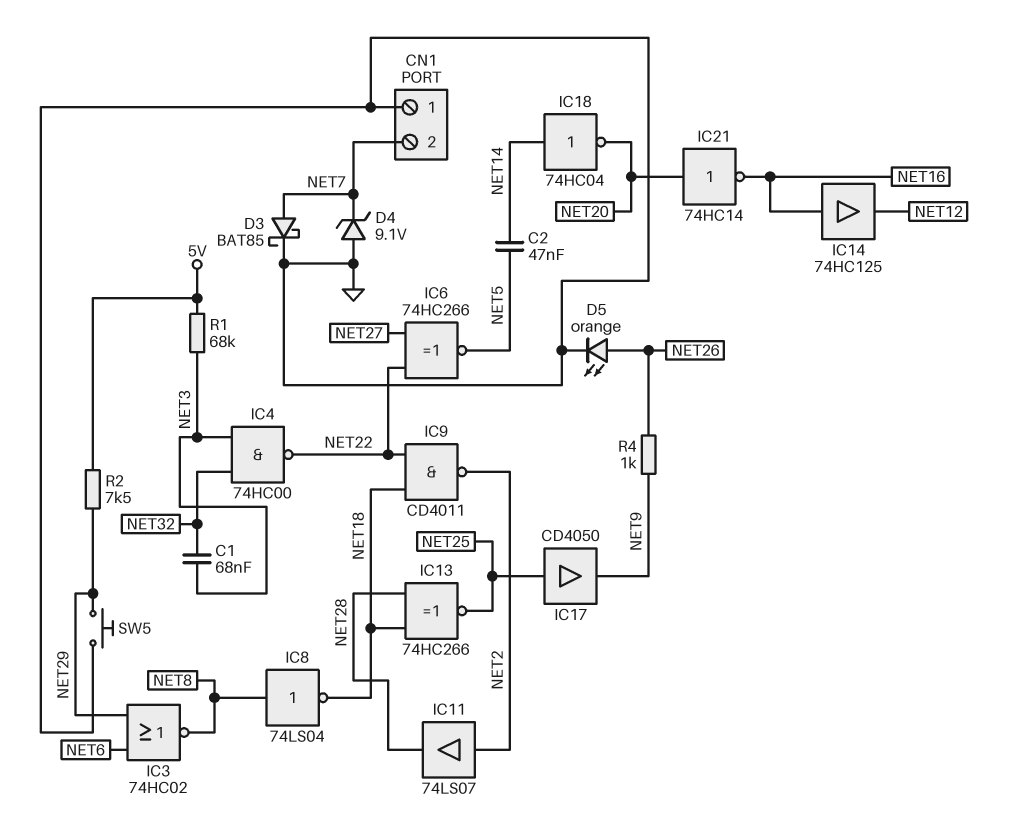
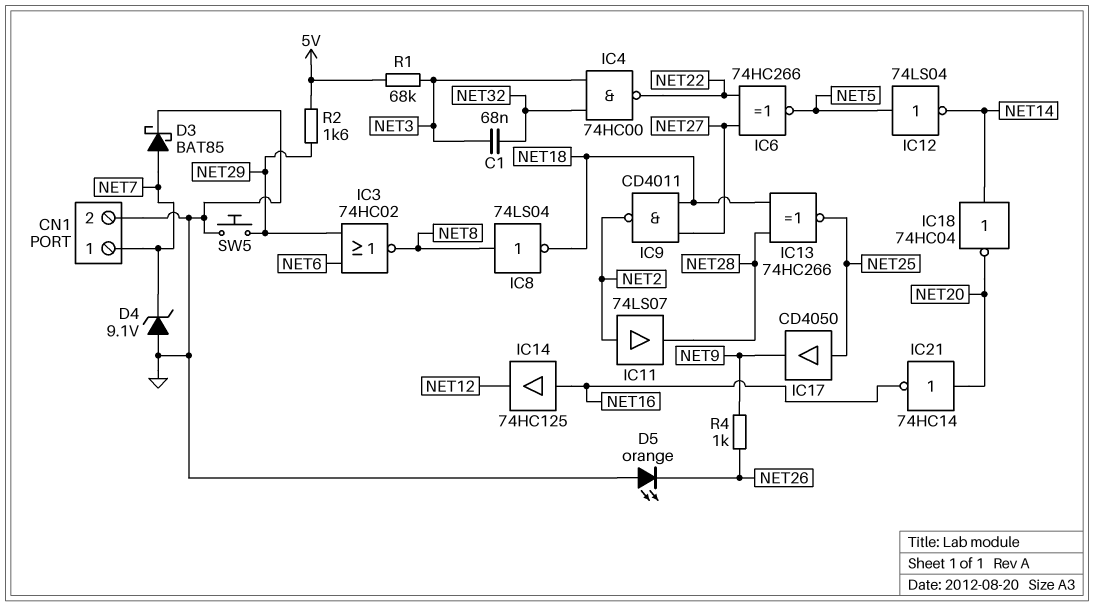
C2: 47nF (NET5, NET14) -> none
CN1 pin 1: GND -> NET7
CN1 pin 2: NET7 -> GND
D5: LED orange (A NET26, K GND) -> LED orange (A GND, K NET26)
IC9: NAND CD4011 (in NET18, in NET22, out NET2) -> NAND CD4011 (in NET18, in NET27, out NET2)
IC12: none -> NOT 74LS04 (in NET5, out NET14)
R2: 7.5k (5V, NET29) -> 1.6k (5V, NET29)

